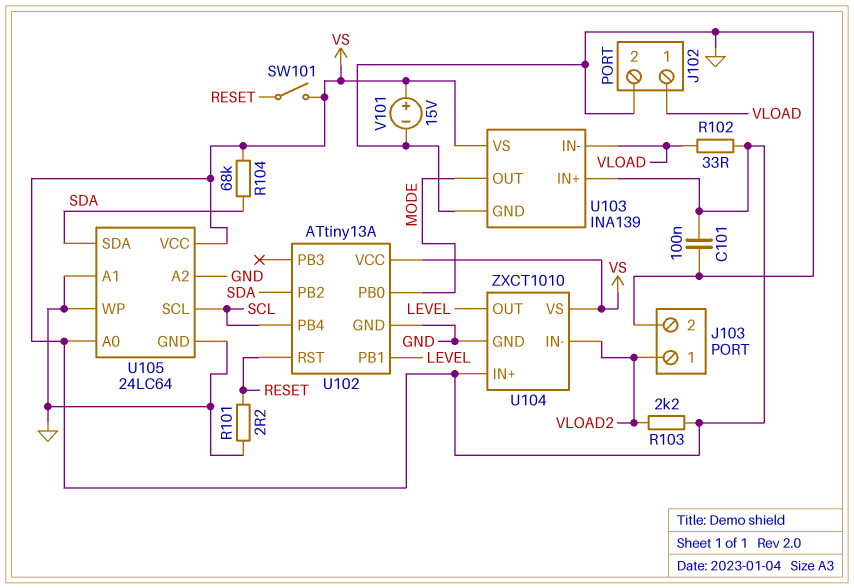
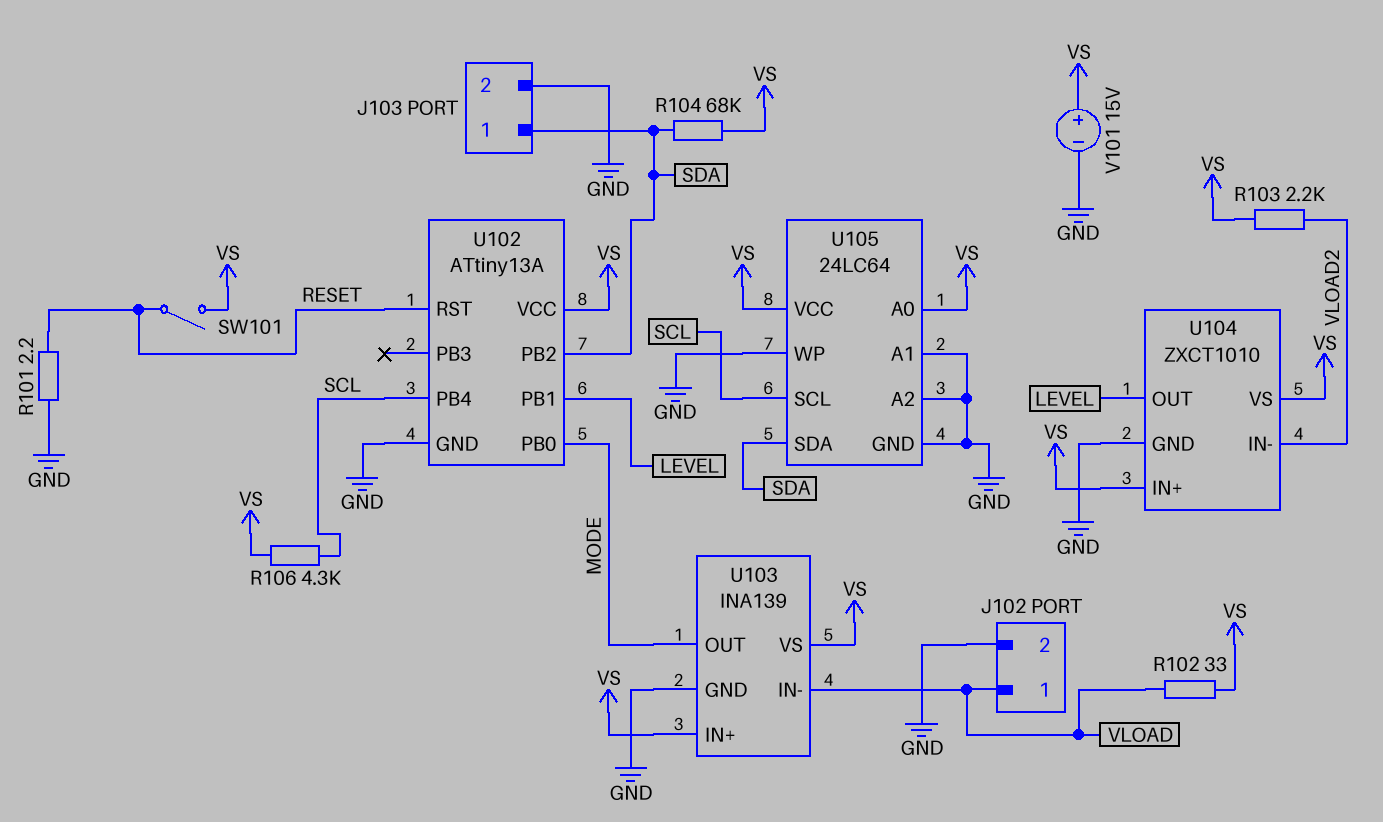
C101: 100nF (GND, VS) -> none
J103 pin 1: VLOAD2 -> SDA
R106: none -> 4.3k (SCL, VS)

